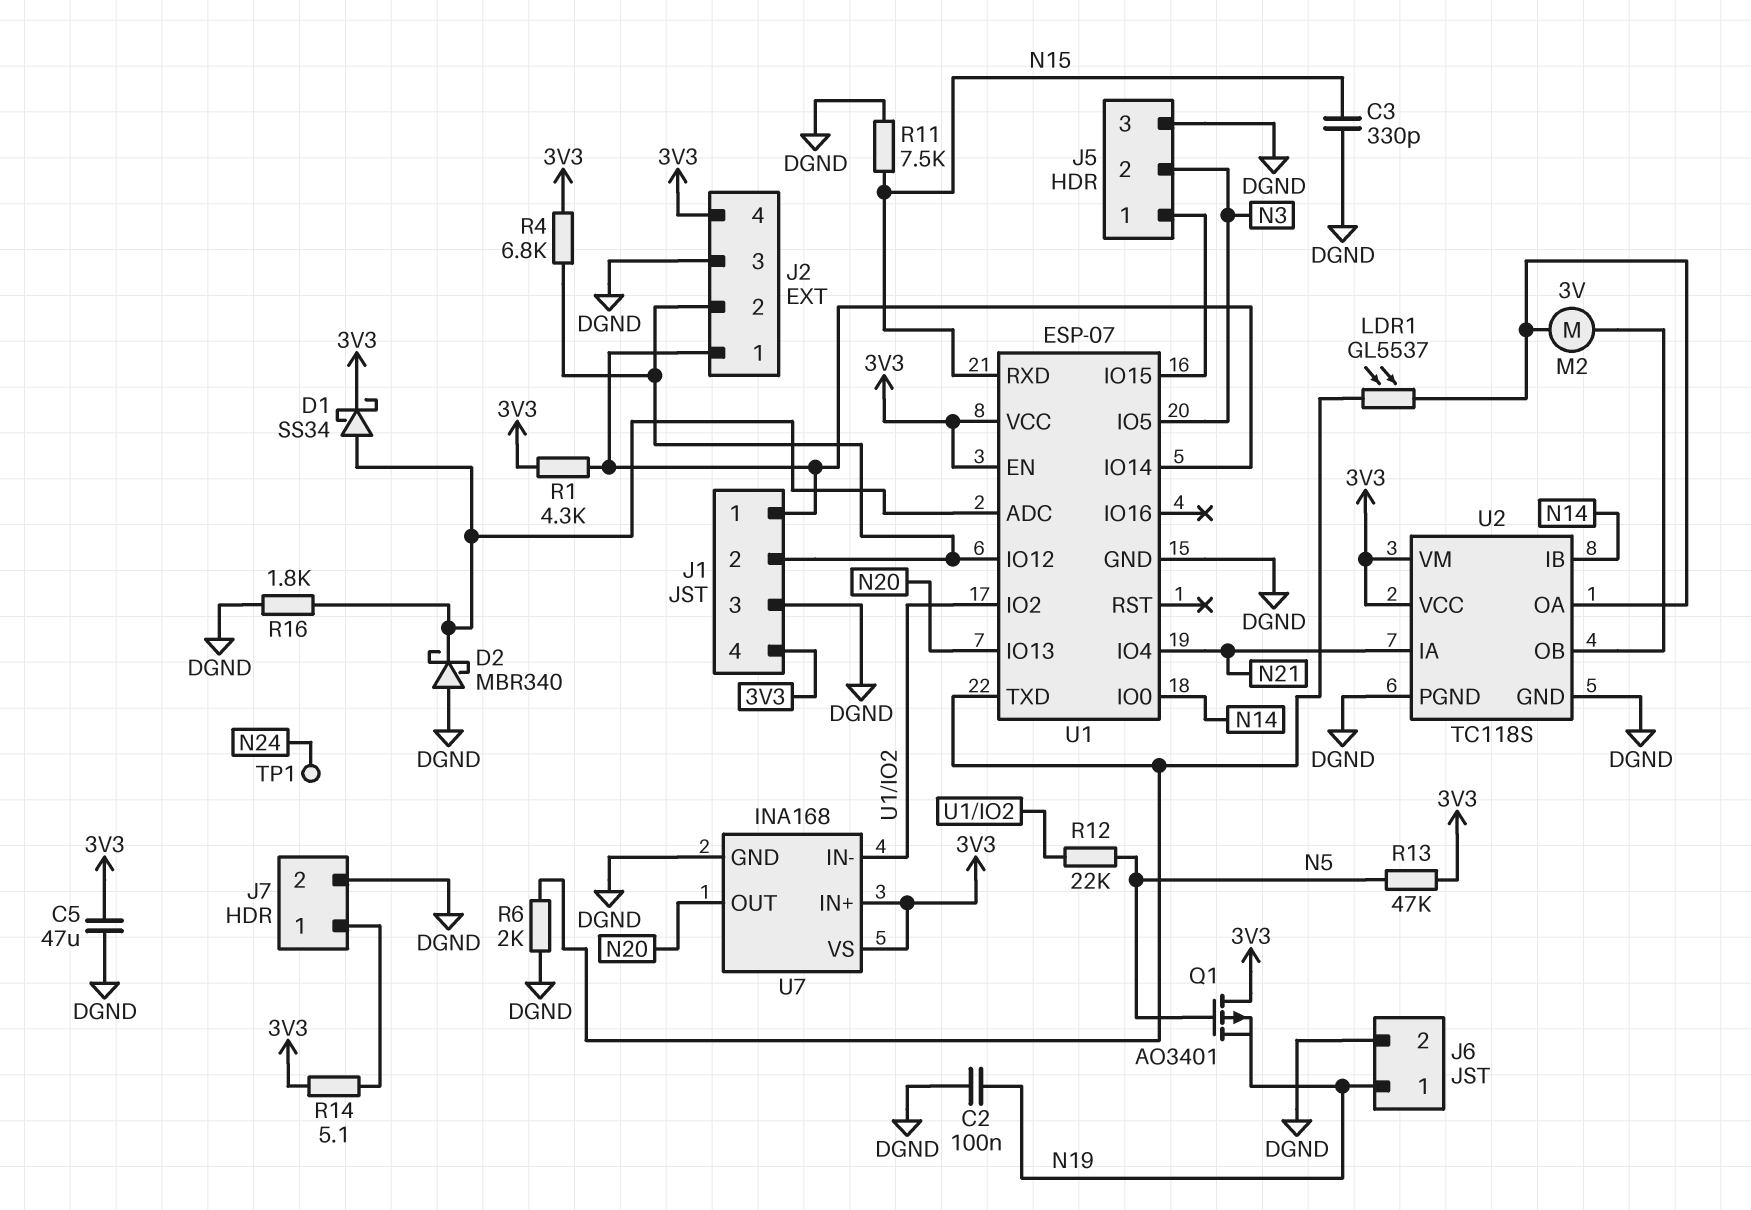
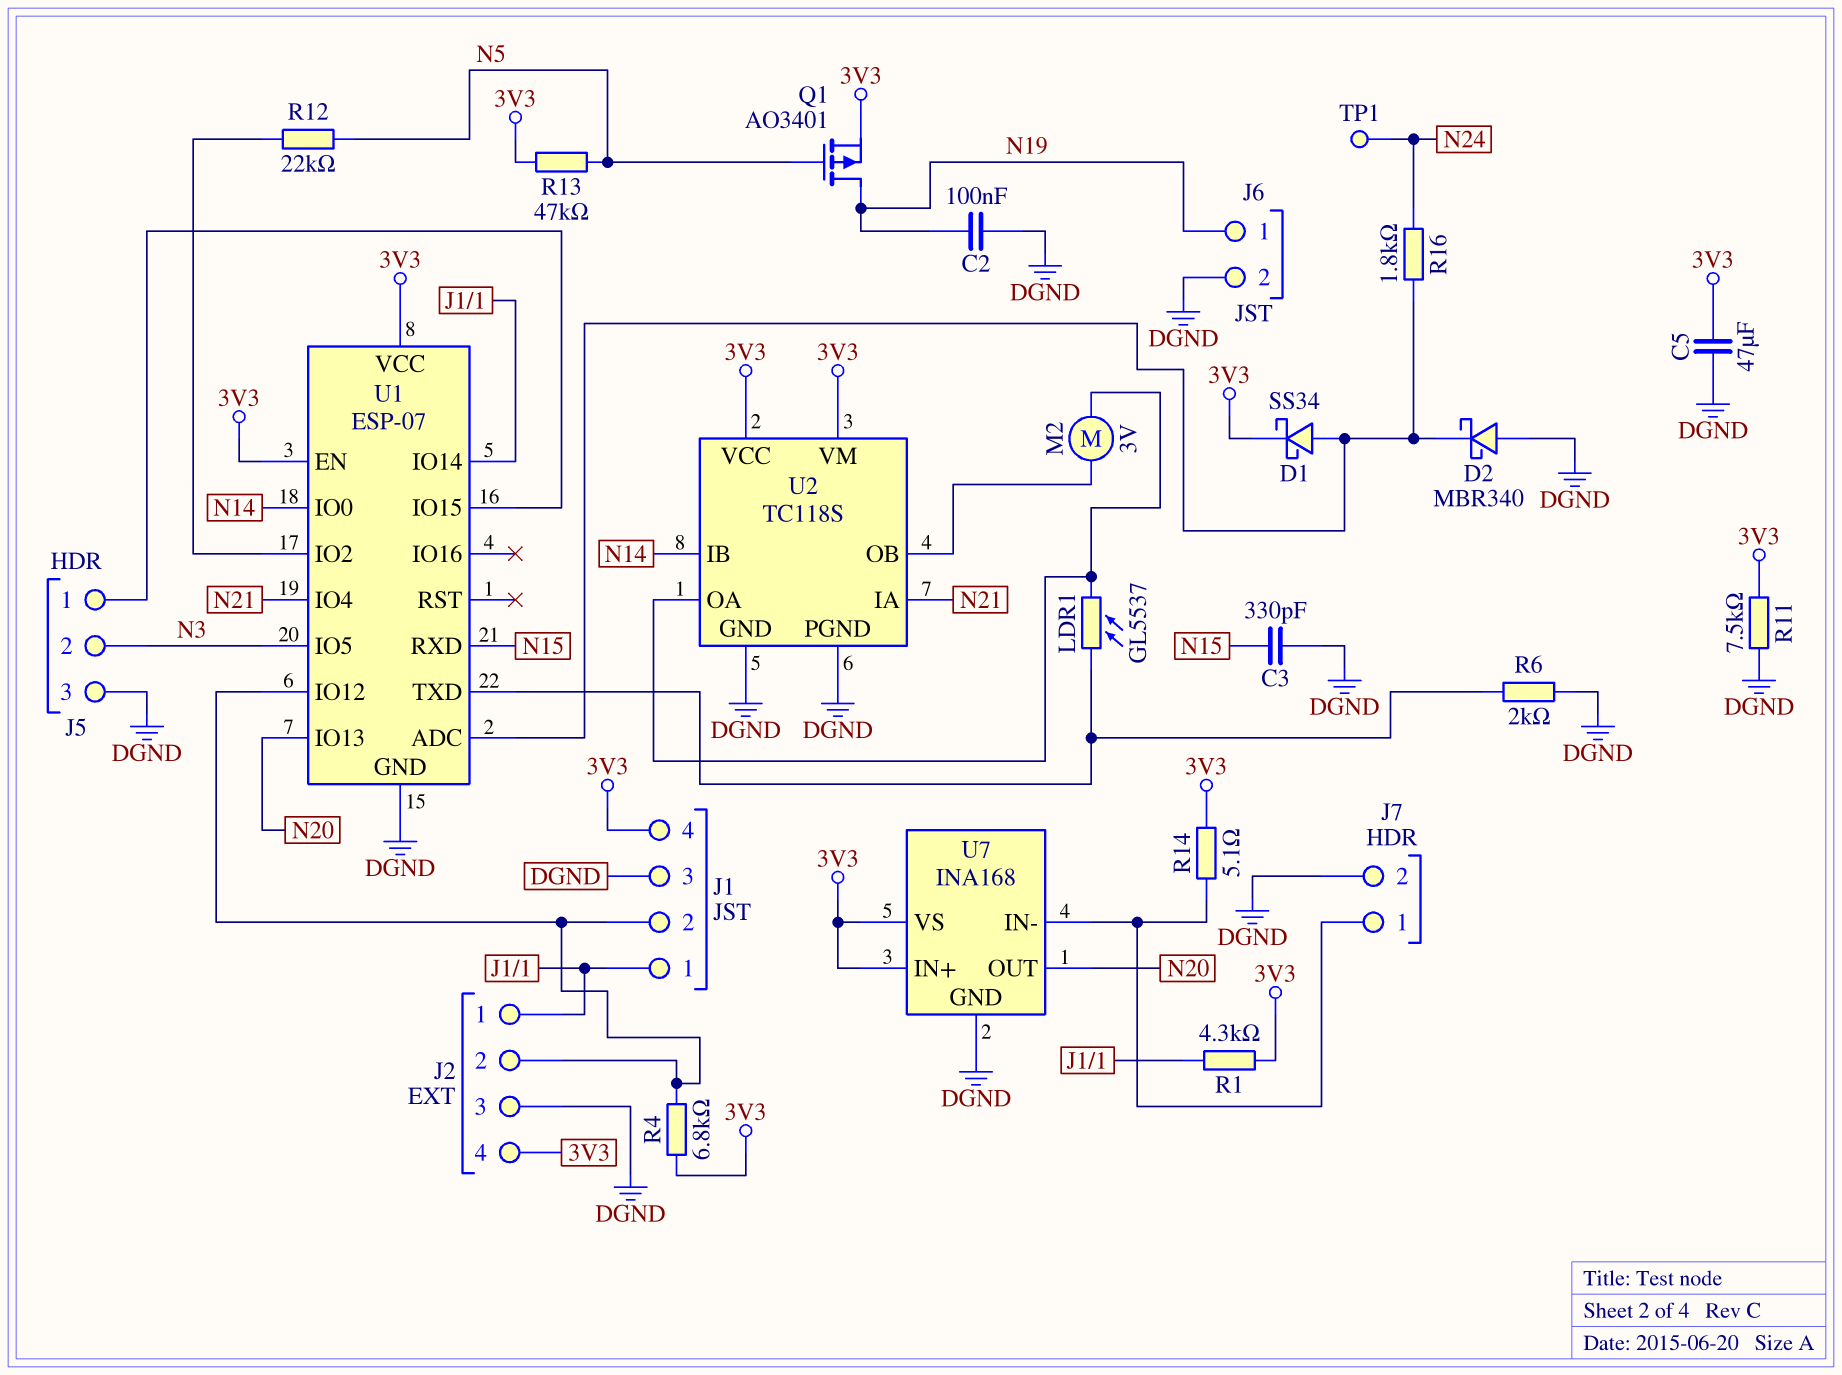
Q1: PMOS AO3401 (G N5, D 3V3, S N19) -> PMOS AO3401 (G N5, D N19, S 3V3)
R11: 7.5k (DGND, N15) -> 7.5k (3V3, DGND)
R16: 1.8k (DGND, U1/ADC) -> 1.8k (N24, U1/ADC)
U7 pin IN-: U1/IO2 -> J7/1

